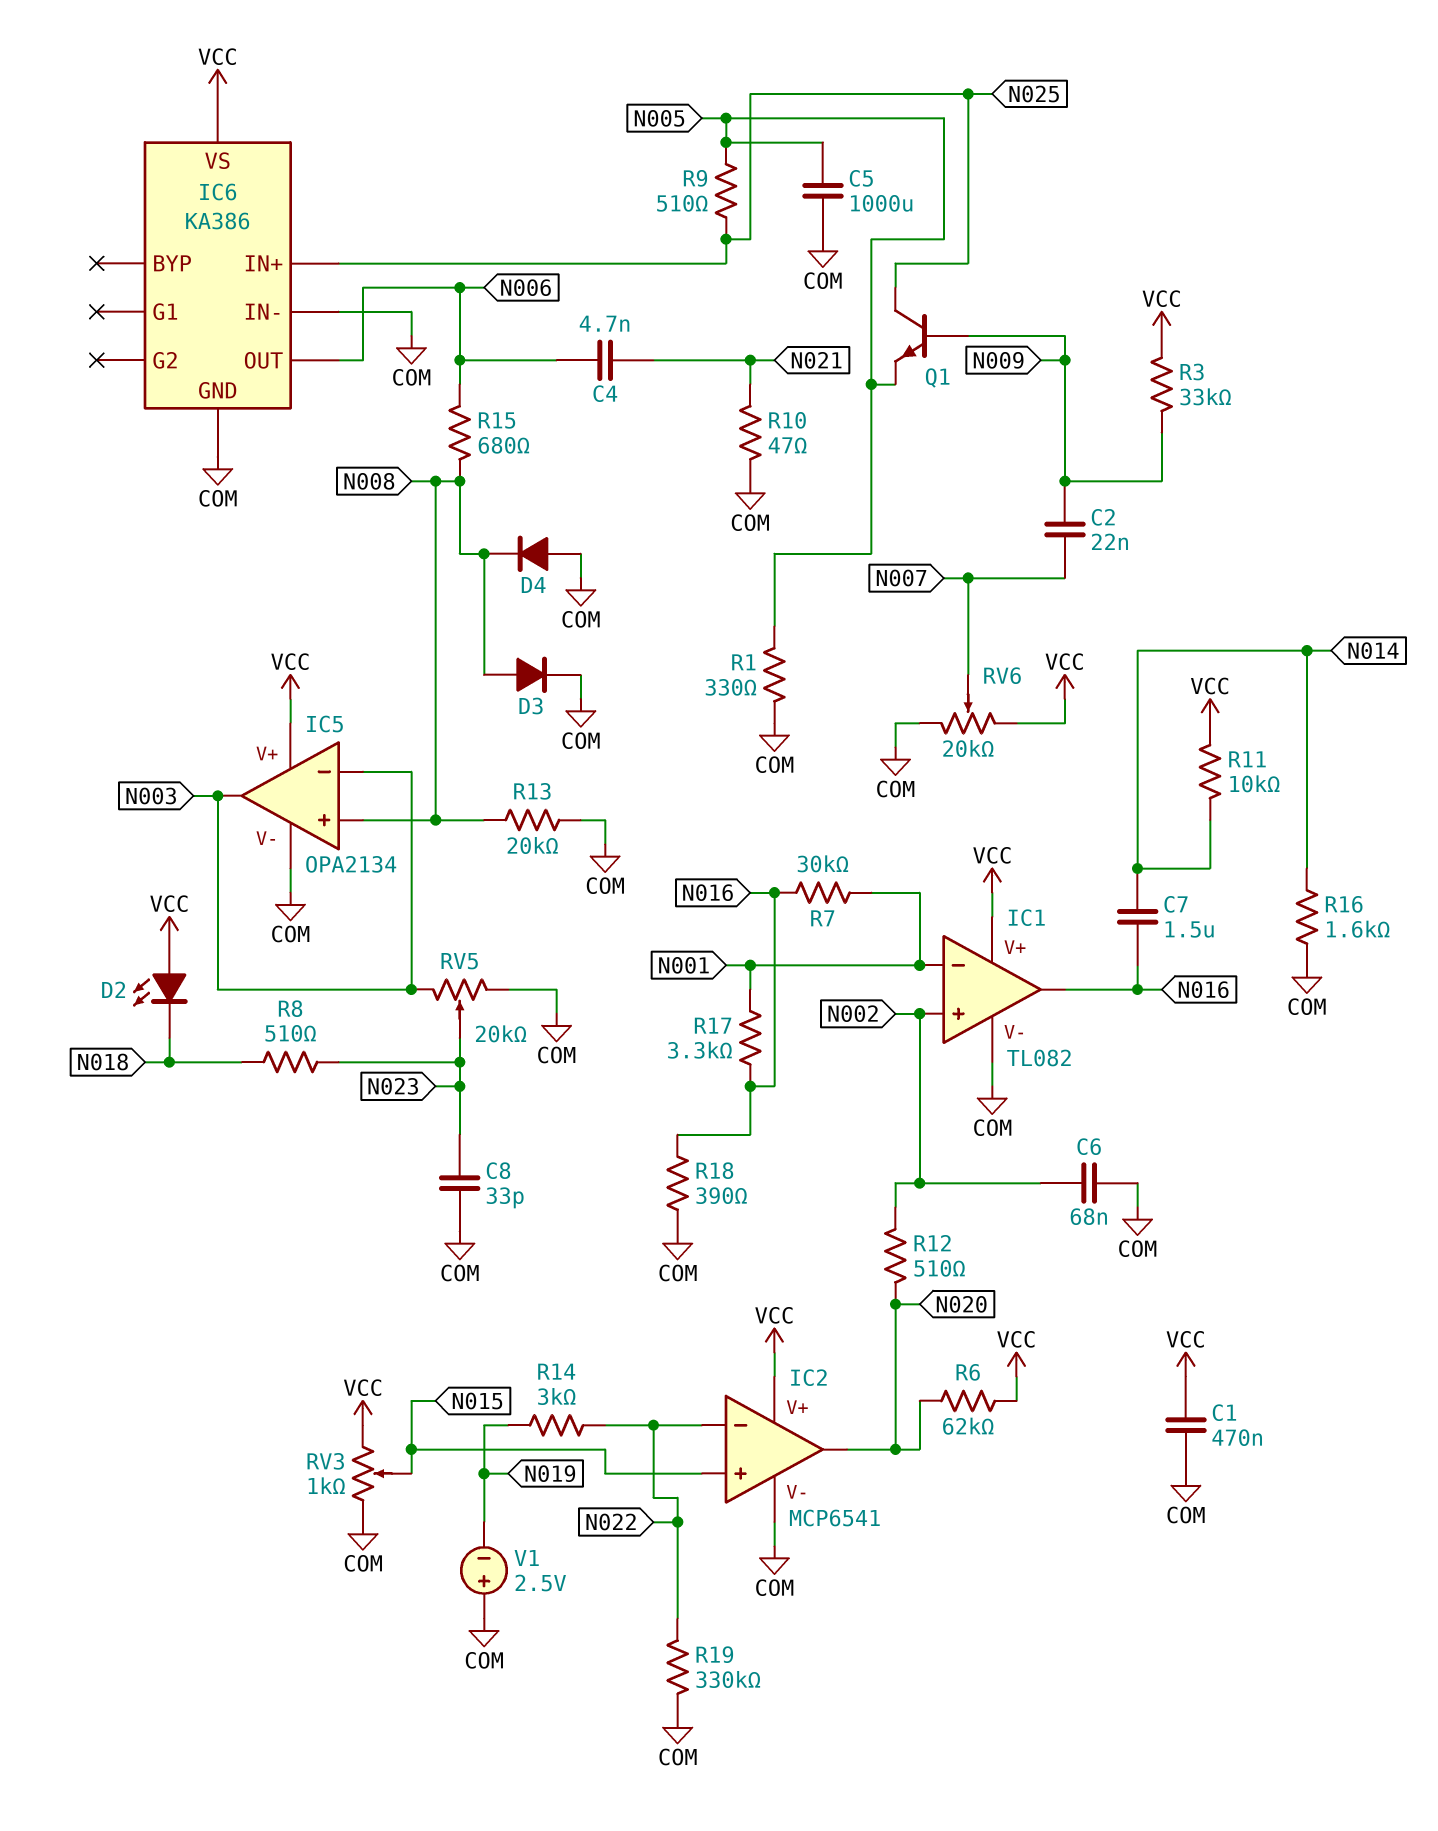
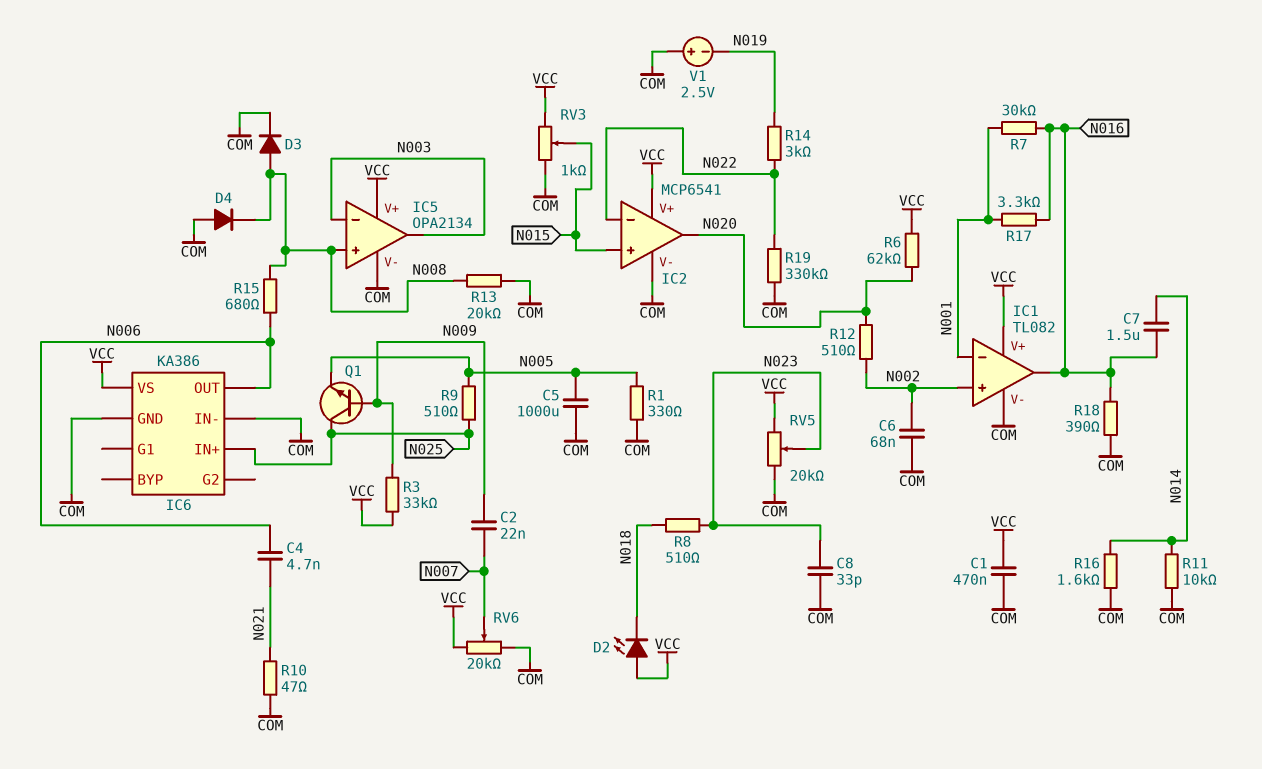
R11: 10k (N014, VCC) -> 10k (COM, N014)
RV5: 20k (COM, N003, wiper N023) -> 20k (COM, VCC, wiper N023)

